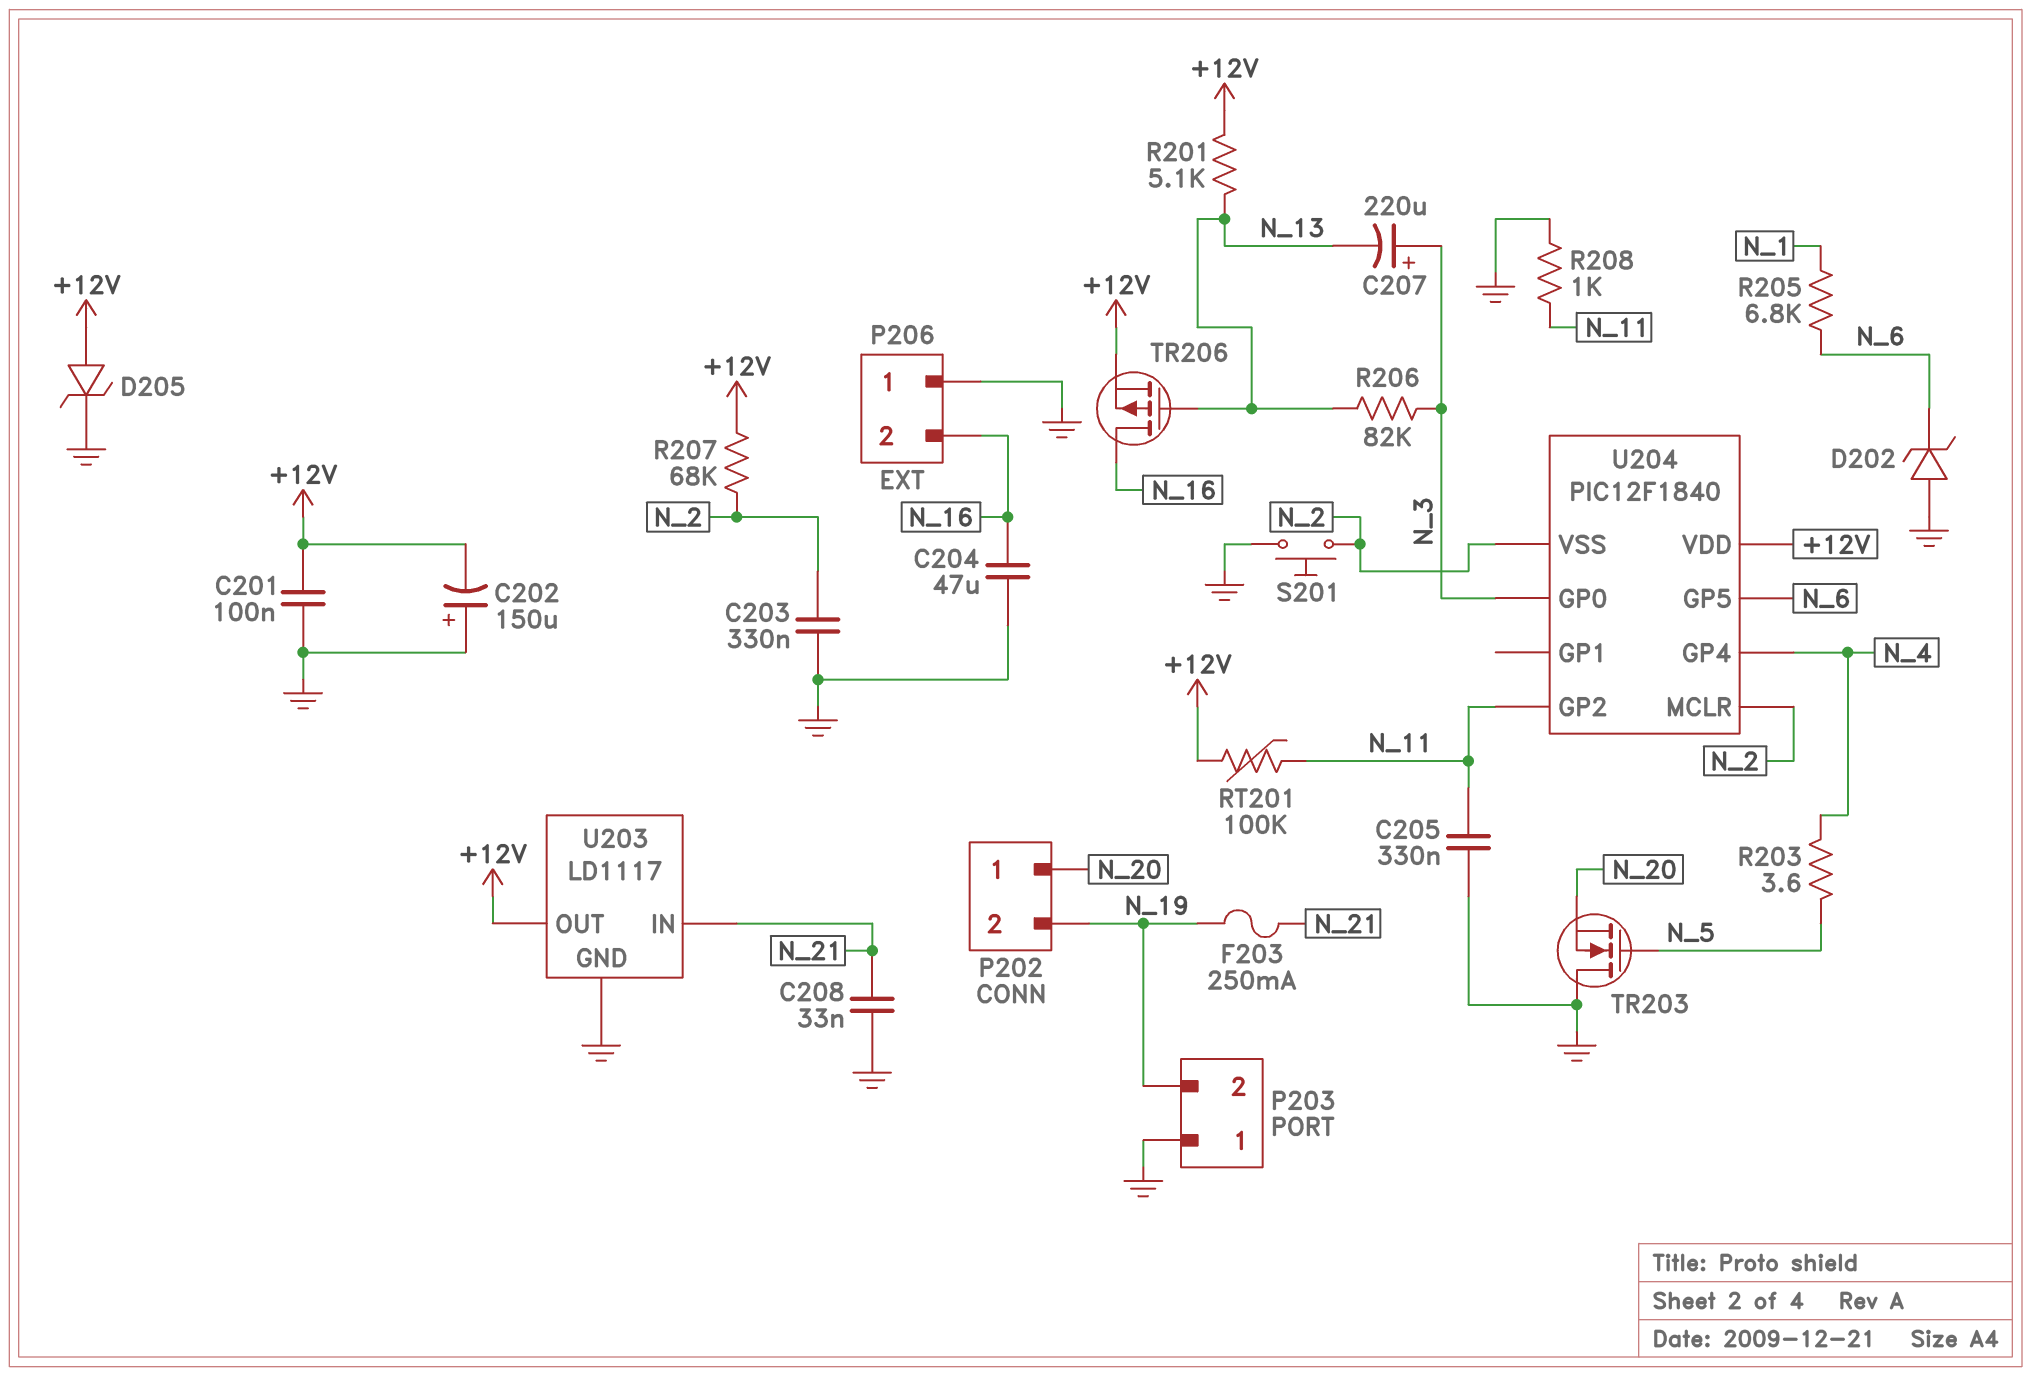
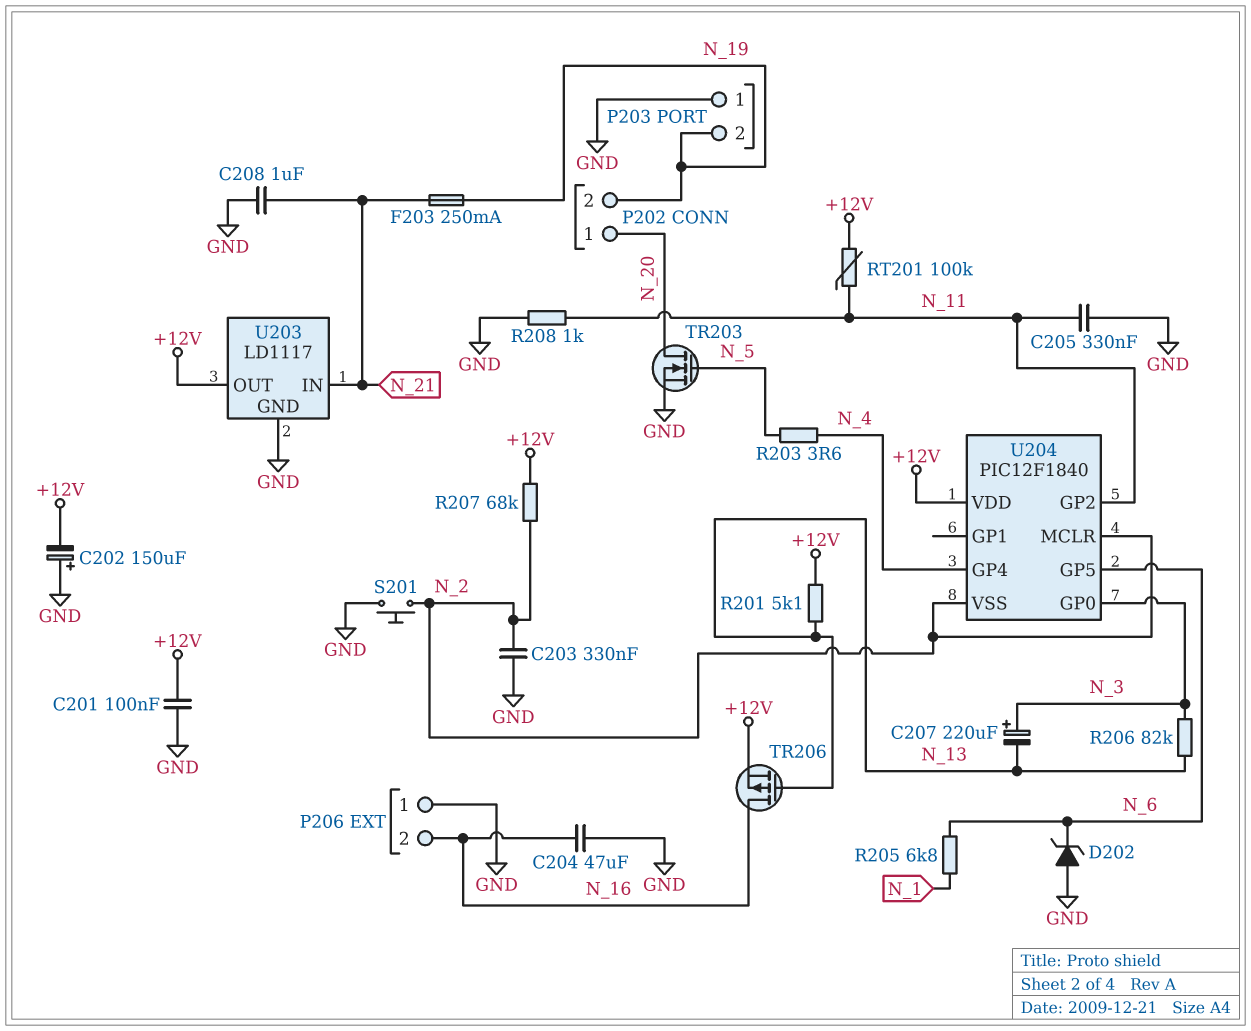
C208: 33nF (GND, N_21) -> 1uF (GND, N_21)
D205: zener (A +12V, K GND) -> none
TR203: NMOS (G N_5, D GND, S N_20) -> NMOS (G N_5, D N_20, S GND)

